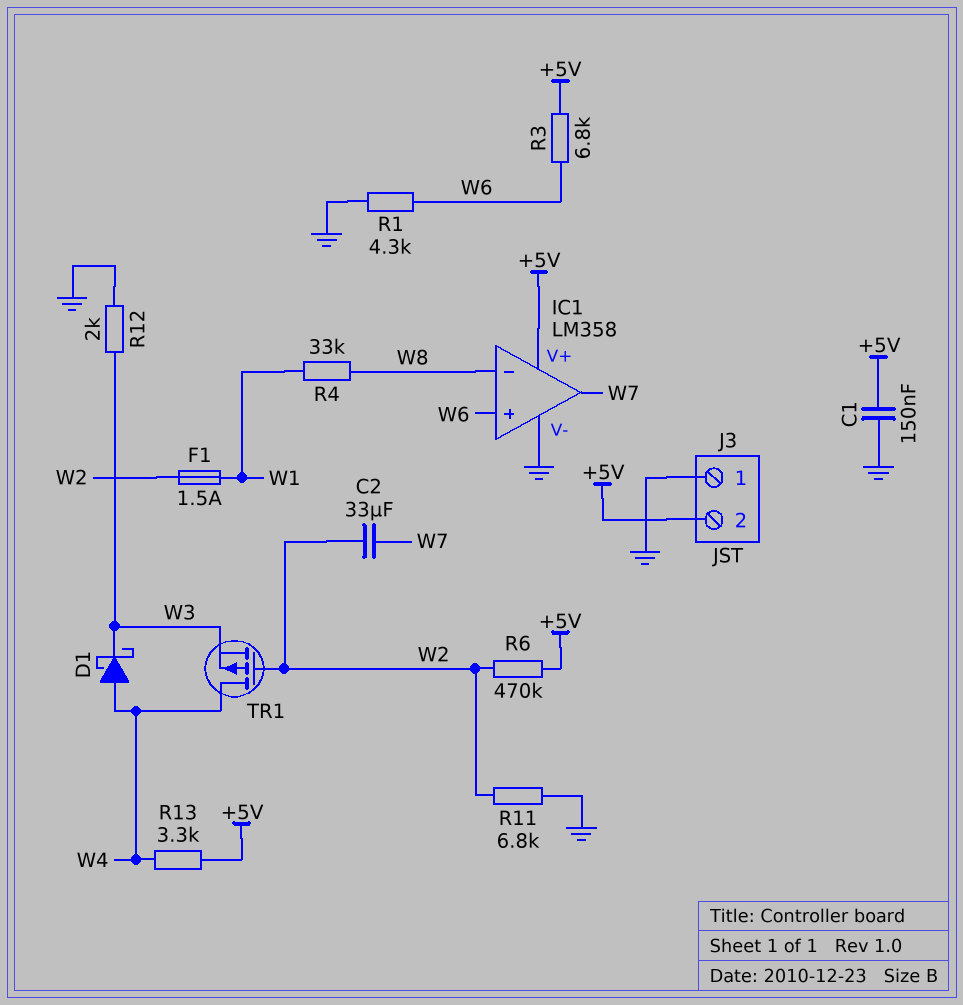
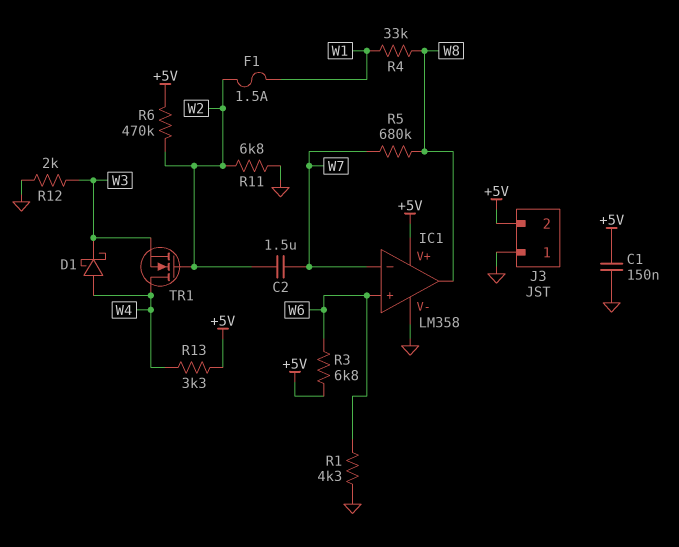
C2: 33uF (W2, W7) -> 1.5uF (W2, W7)
IC1 pin in-: W8 -> W7
IC1 pin out: W7 -> W8
R5: none -> 680k (W7, W8)
TR1: PMOS (G W2, D W4, S W3) -> NMOS (G W2, D W4, S W3)

